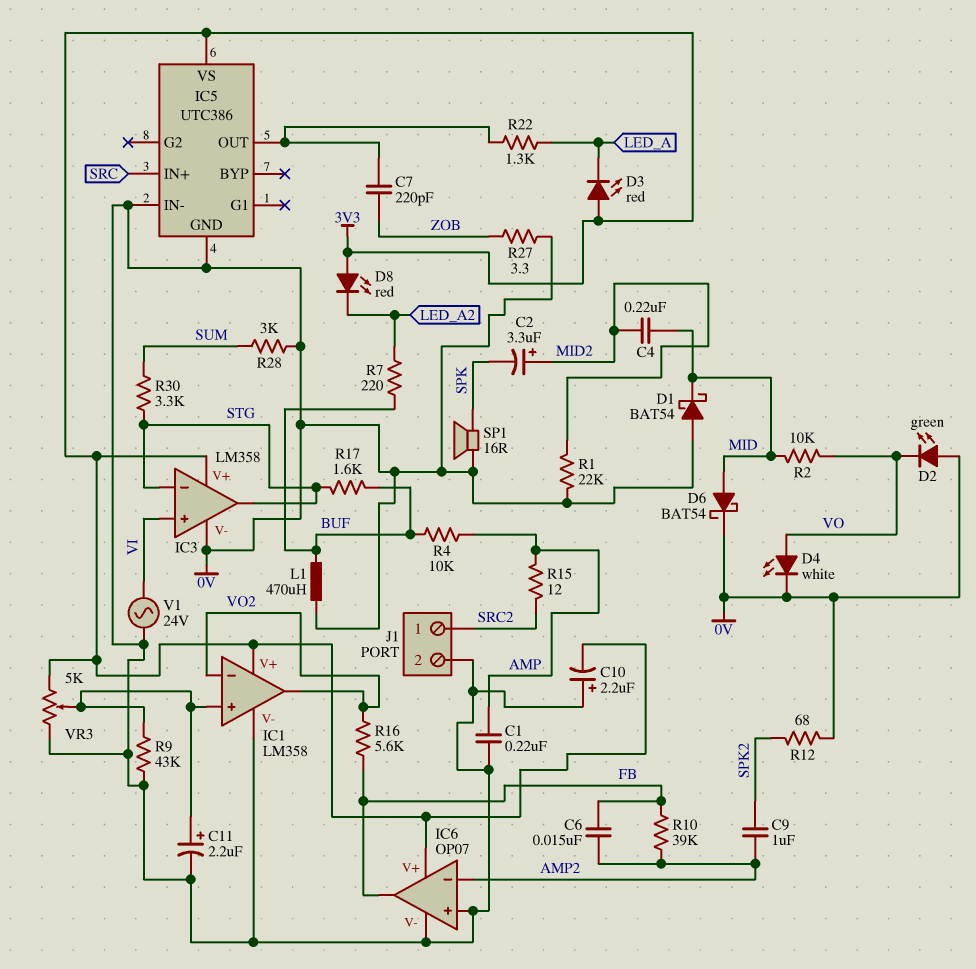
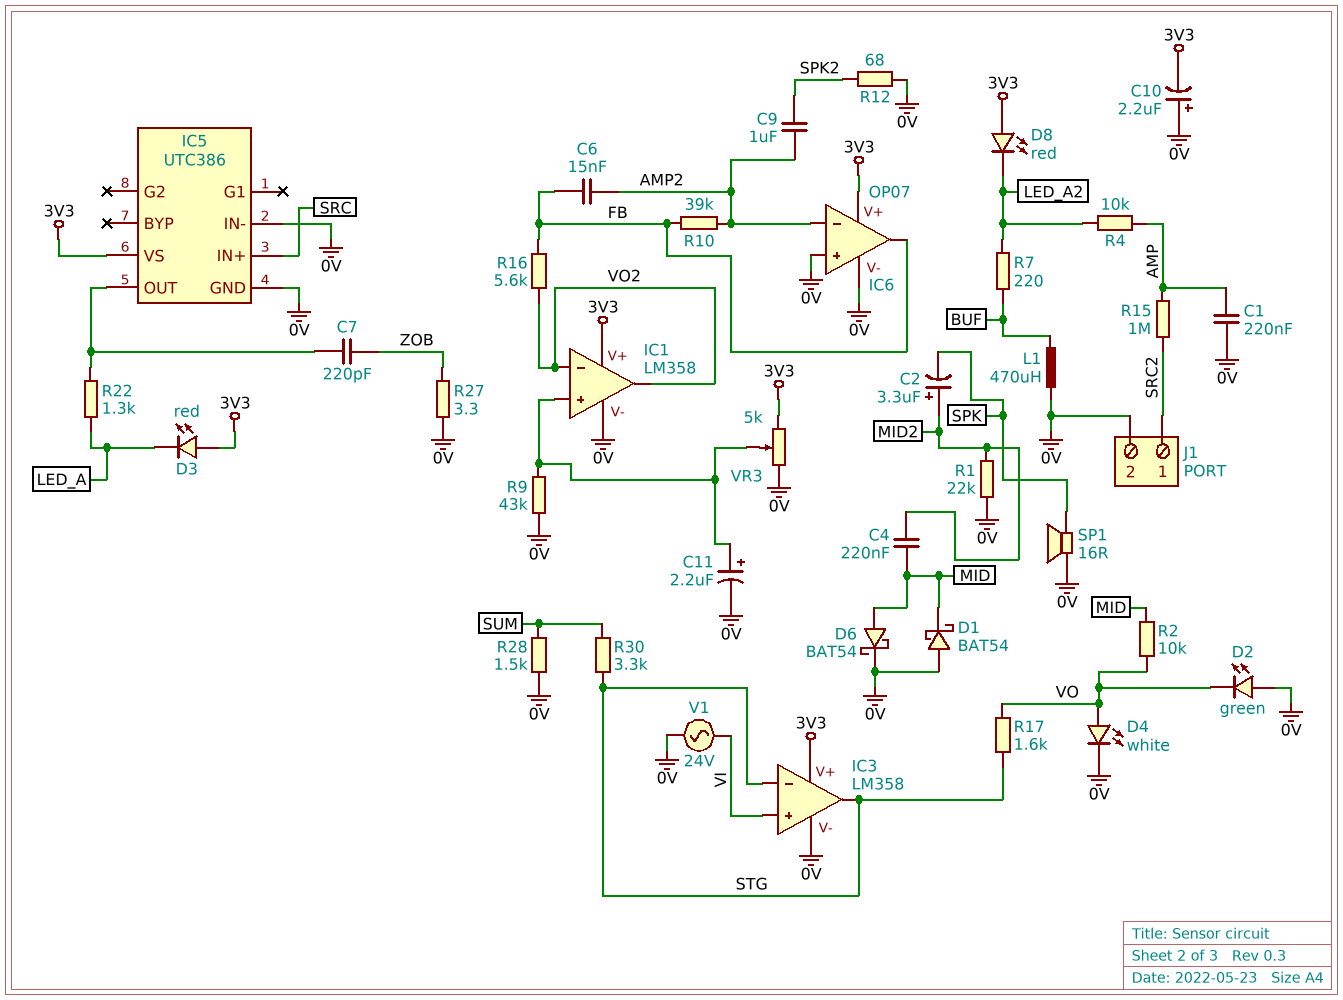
R4: 10k (AMP, BUF) -> 10k (AMP, LED_A2)
R15: 12 (AMP, SRC2) -> 1M (AMP, SRC2)
R17: 1.6k (BUF, STG) -> 1.6k (STG, VO)
R28: 3k (0V, SUM) -> 1.5k (0V, SUM)

